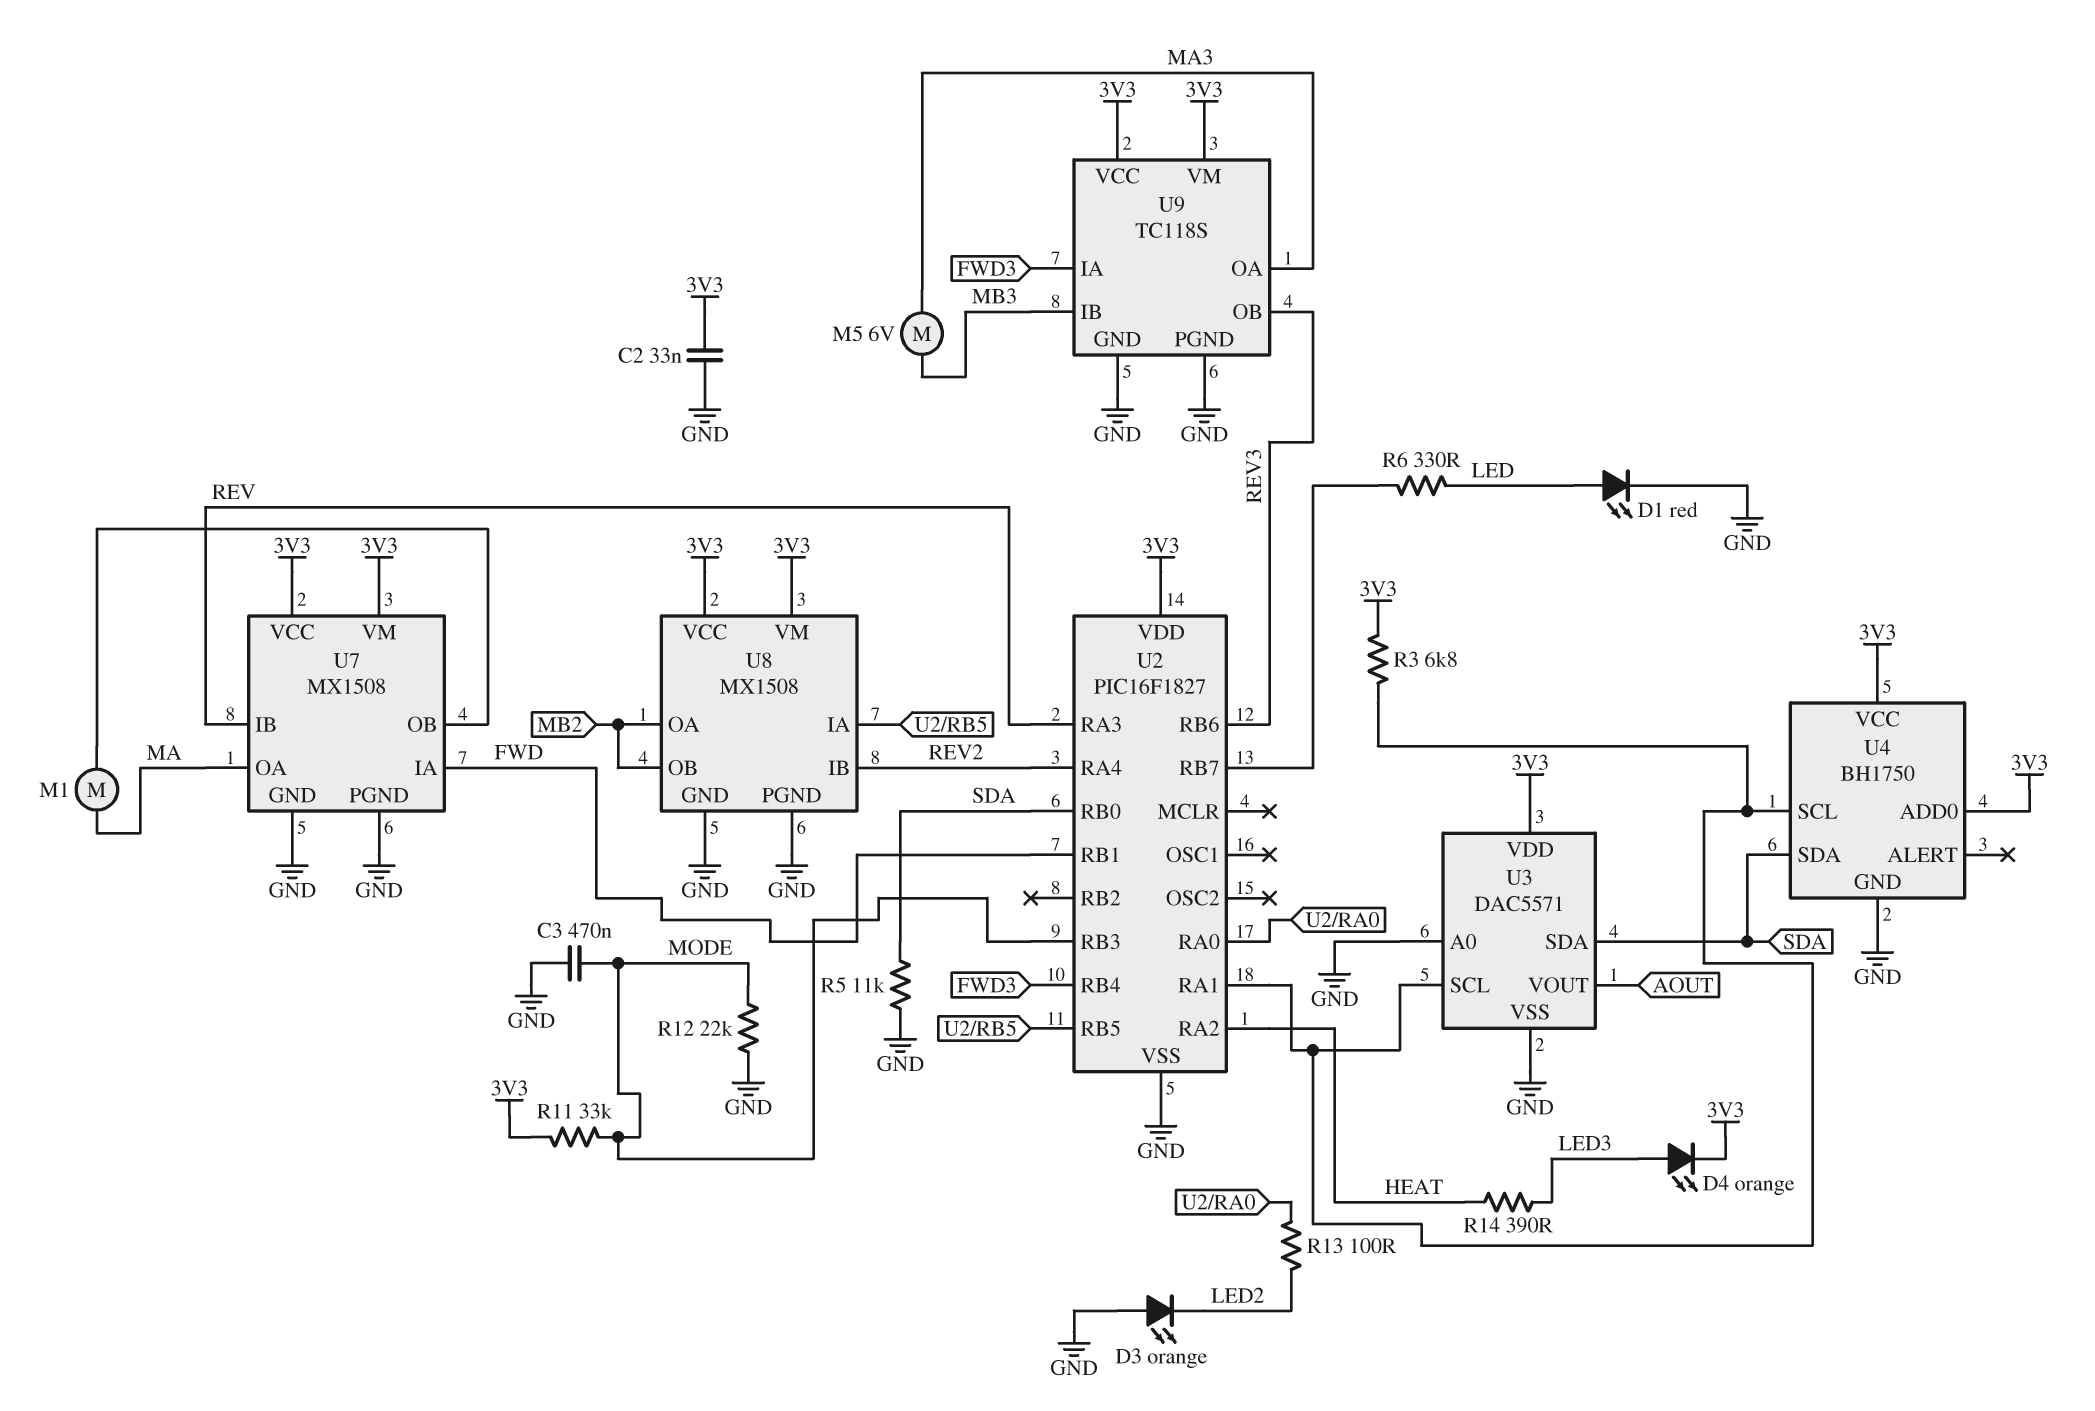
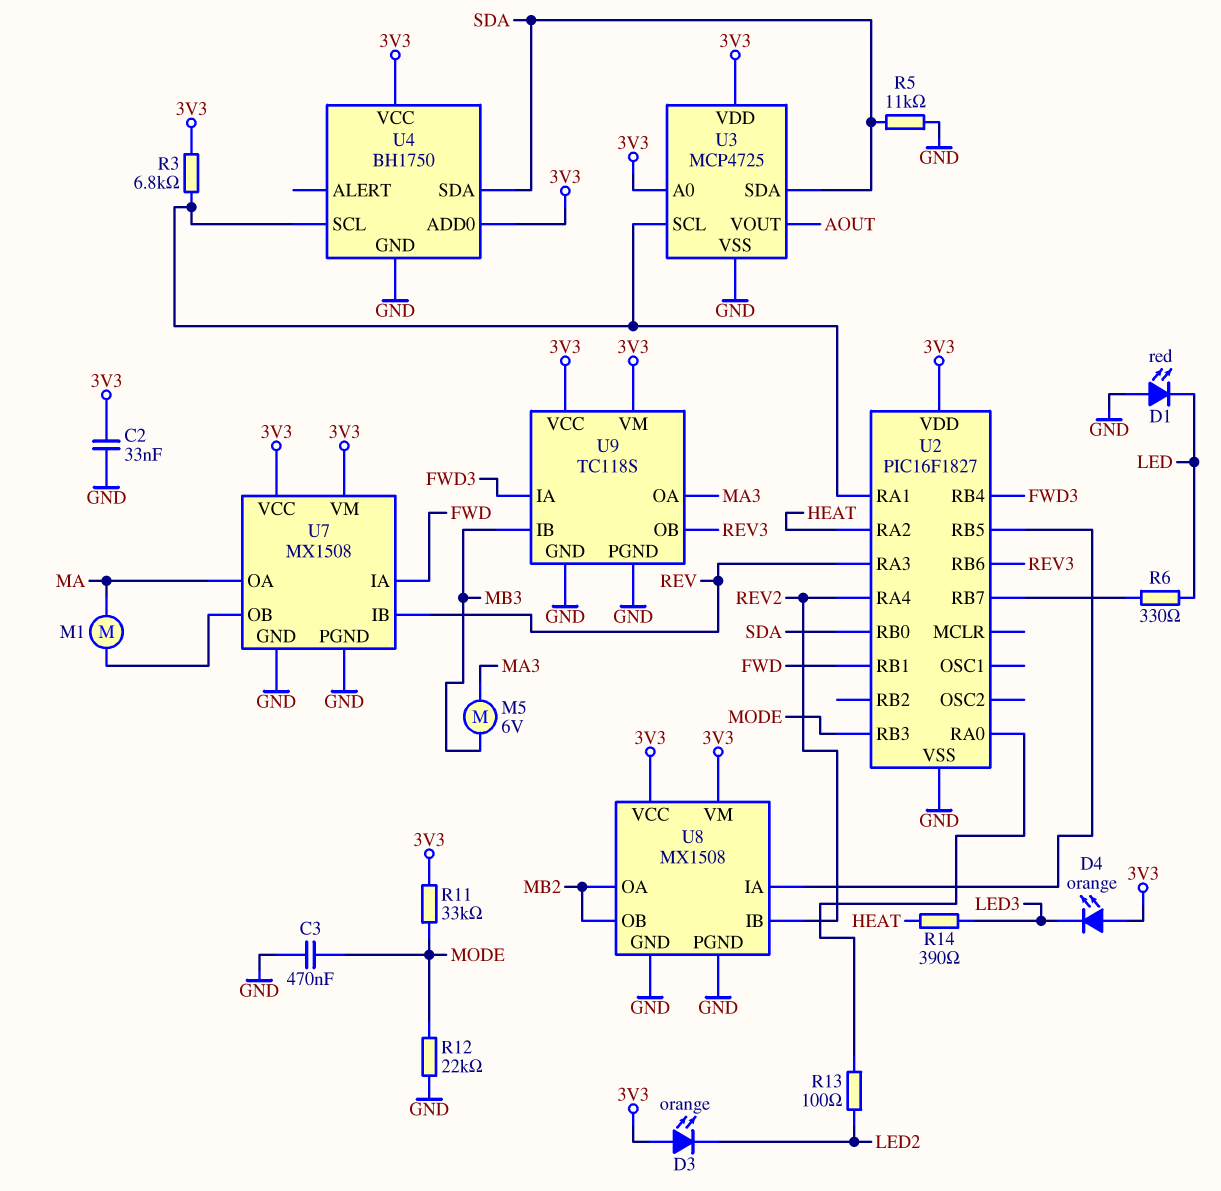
D1: LED red (A LED, K GND) -> LED red (A GND, K LED)
D3: LED orange (A GND, K LED2) -> LED orange (A 3V3, K LED2)
D4: LED orange (A LED3, K 3V3) -> LED orange (A 3V3, K LED3)
U3: DAC5571 -> MCP4725
U3 pin A0: GND -> 3V3

